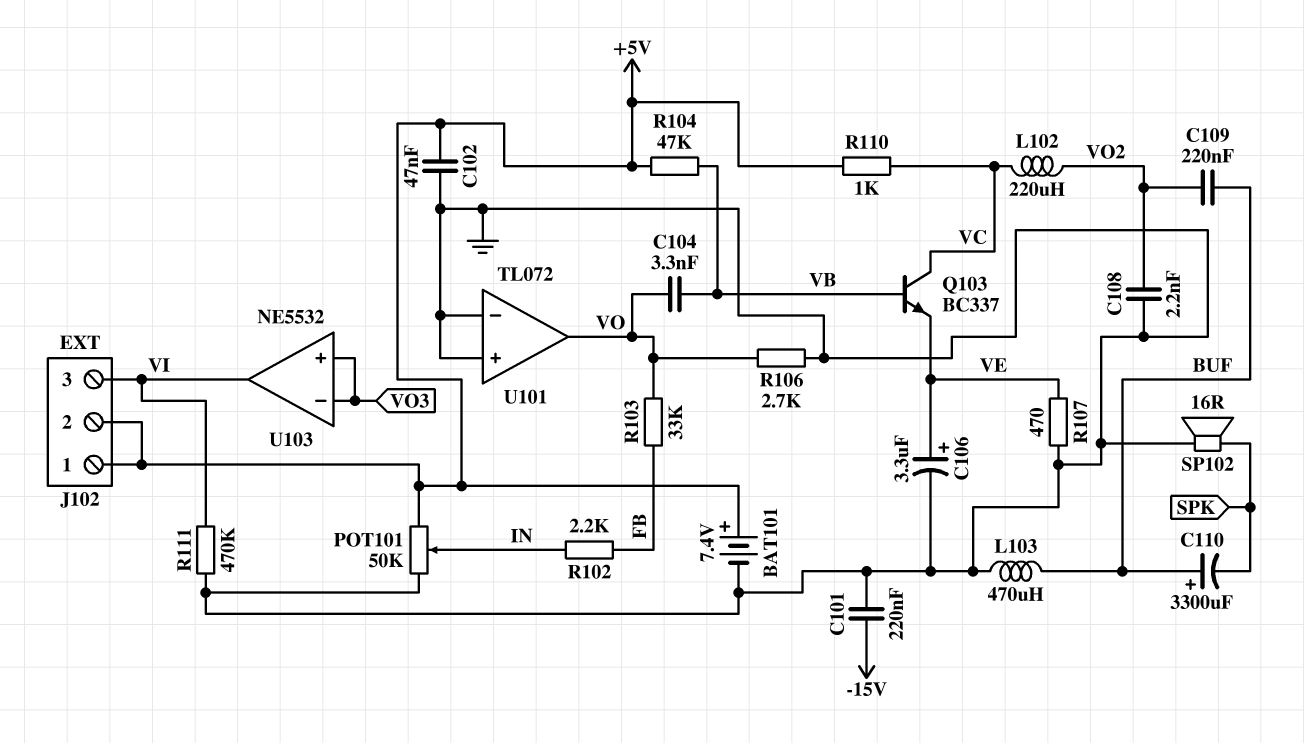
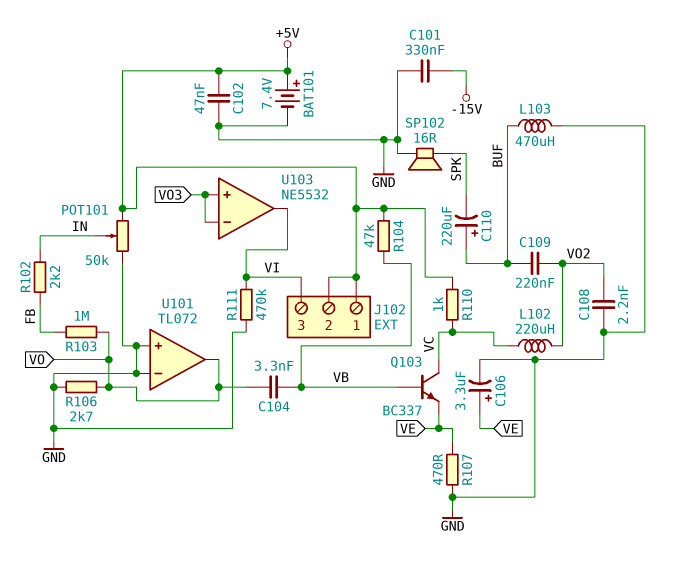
C101: 220nF (-15V, GND) -> 330nF (-15V, GND)
C110: 3300uF (plus BUF, minus SPK) -> 220uF (plus BUF, minus SPK)
R103: 33k (FB, VO) -> 1M (FB, VO)

